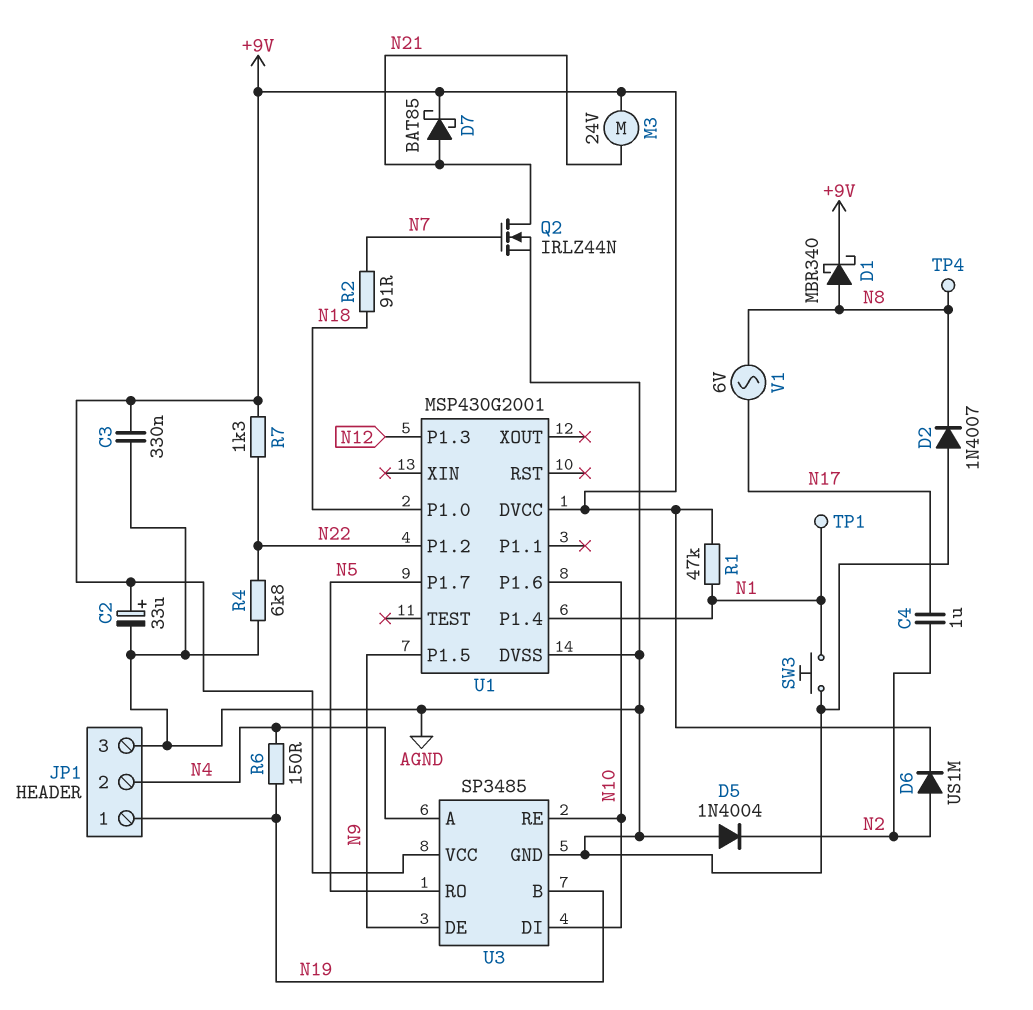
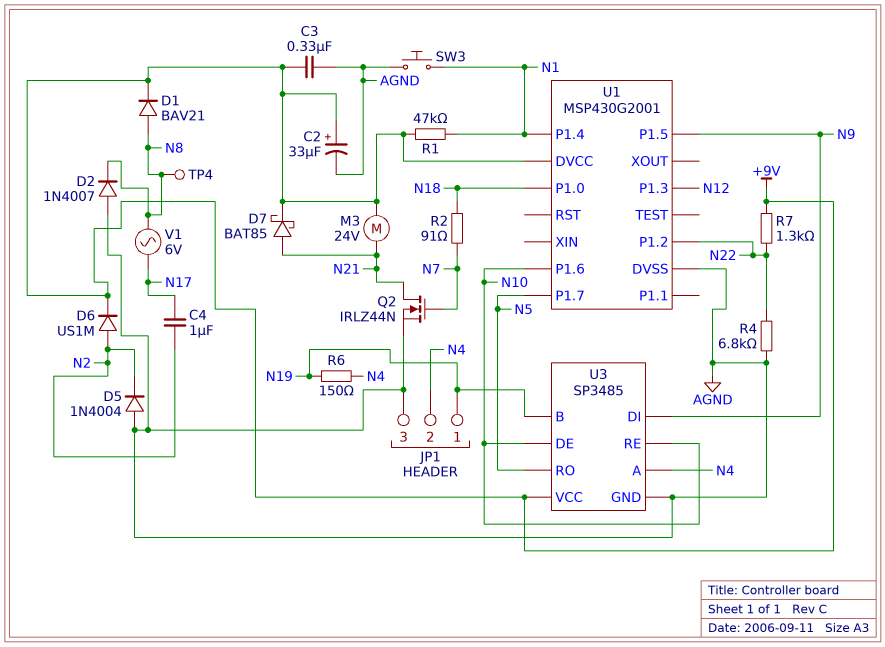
D1: schottky MBR340 (A N8, K +9V) -> diode BAV21 (A N8, K +9V)
TP1: test point (N1) -> none
U3 pin DE: N9 -> N10
U3 pin DI: N10 -> N9

